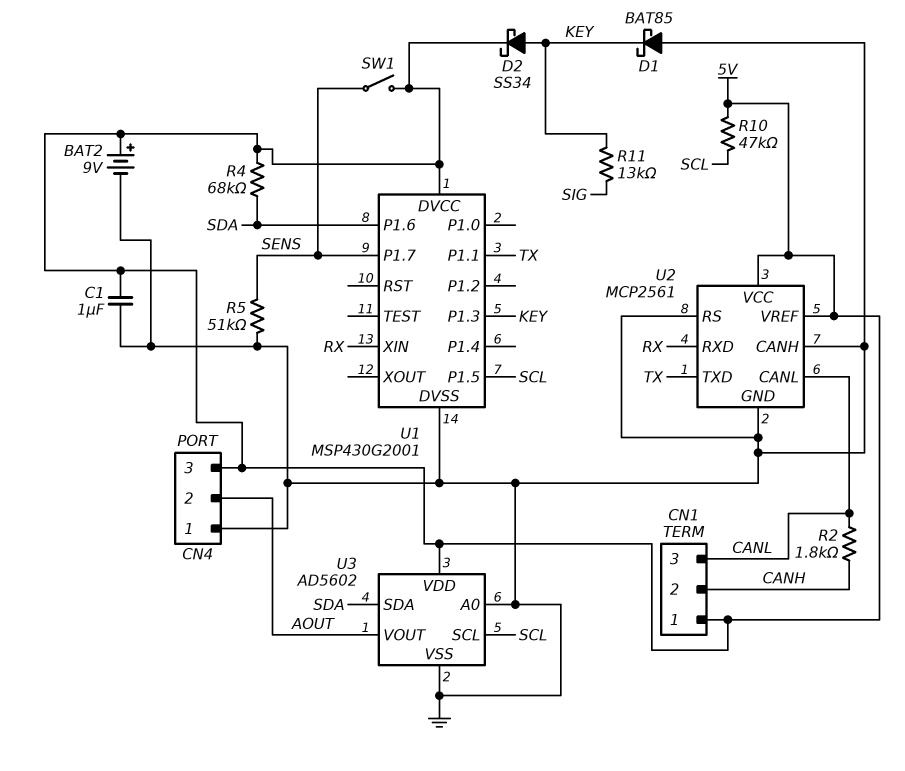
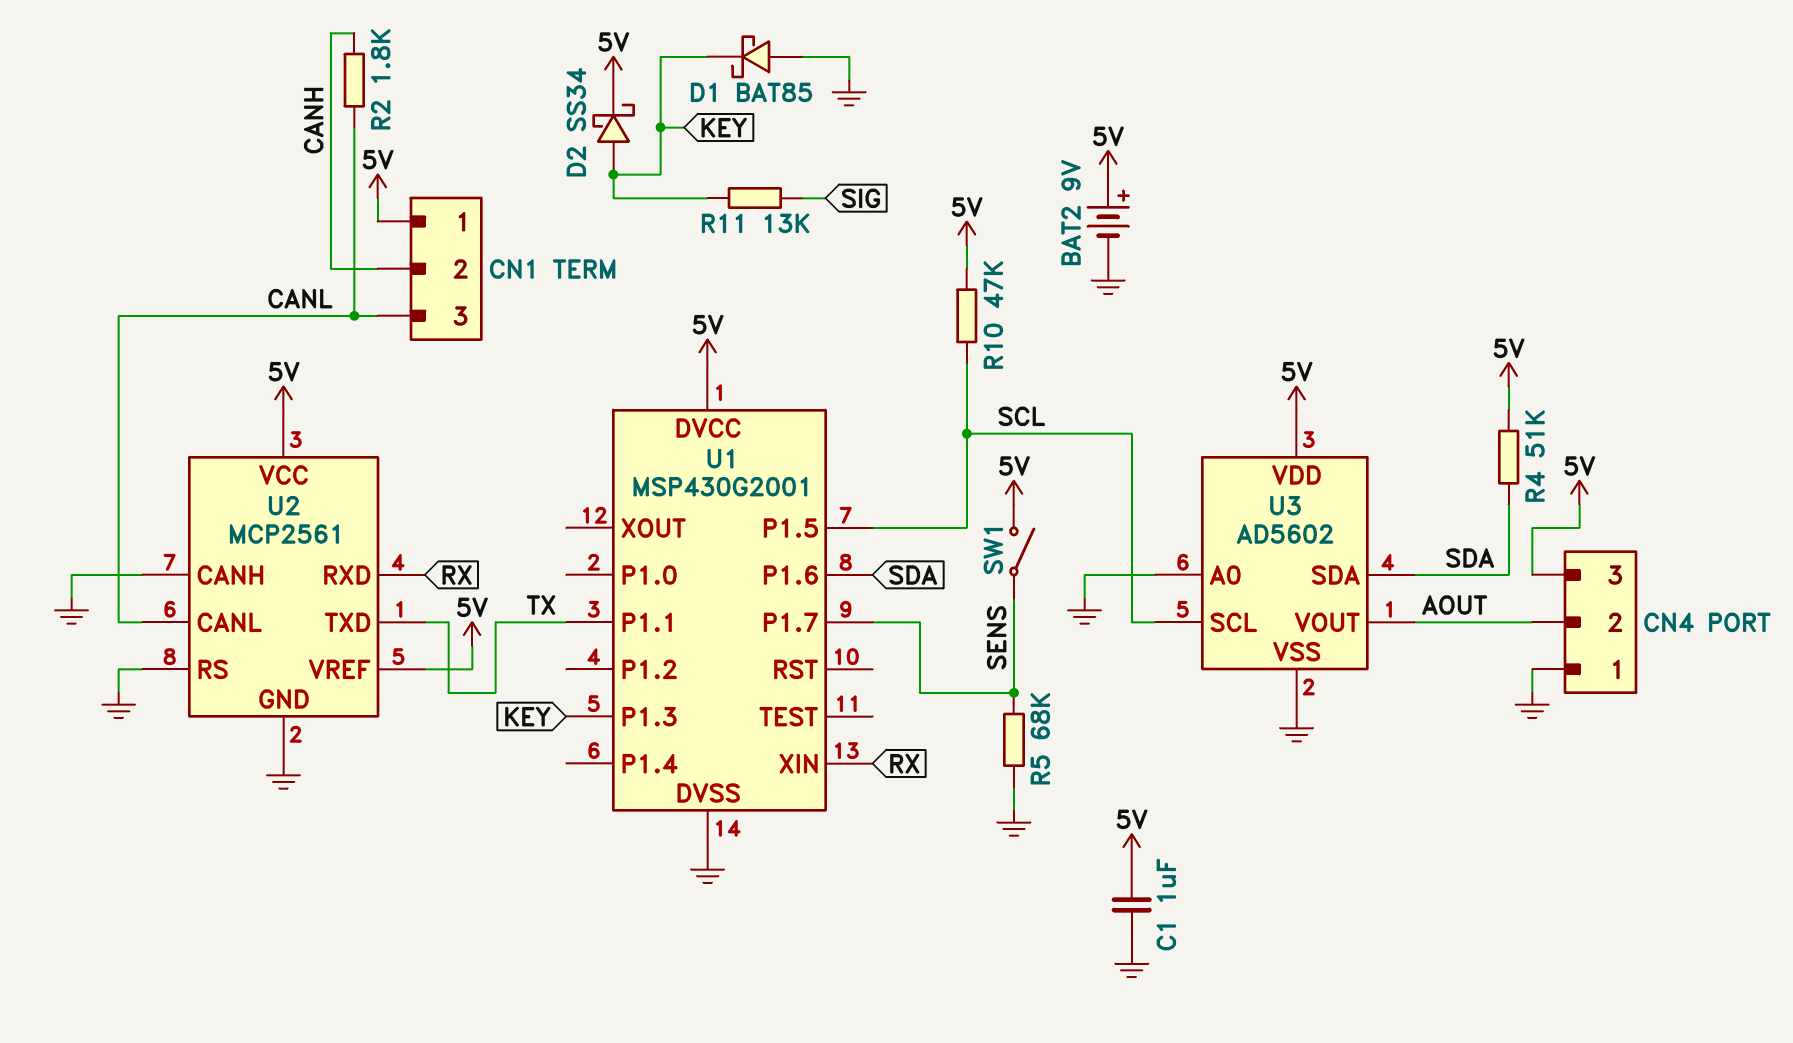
R4: 68k (5V, SDA) -> 51k (5V, SDA)
R5: 51k (GND, SENS) -> 68k (GND, SENS)

